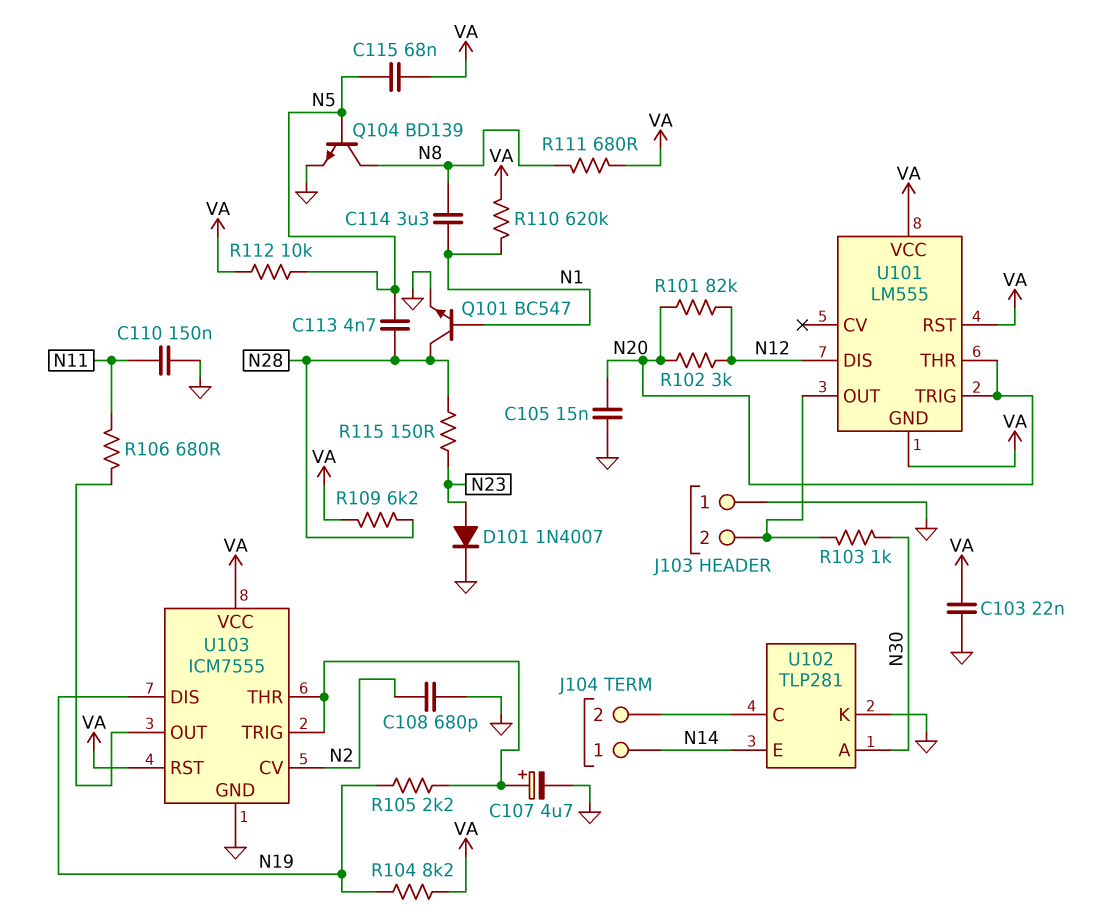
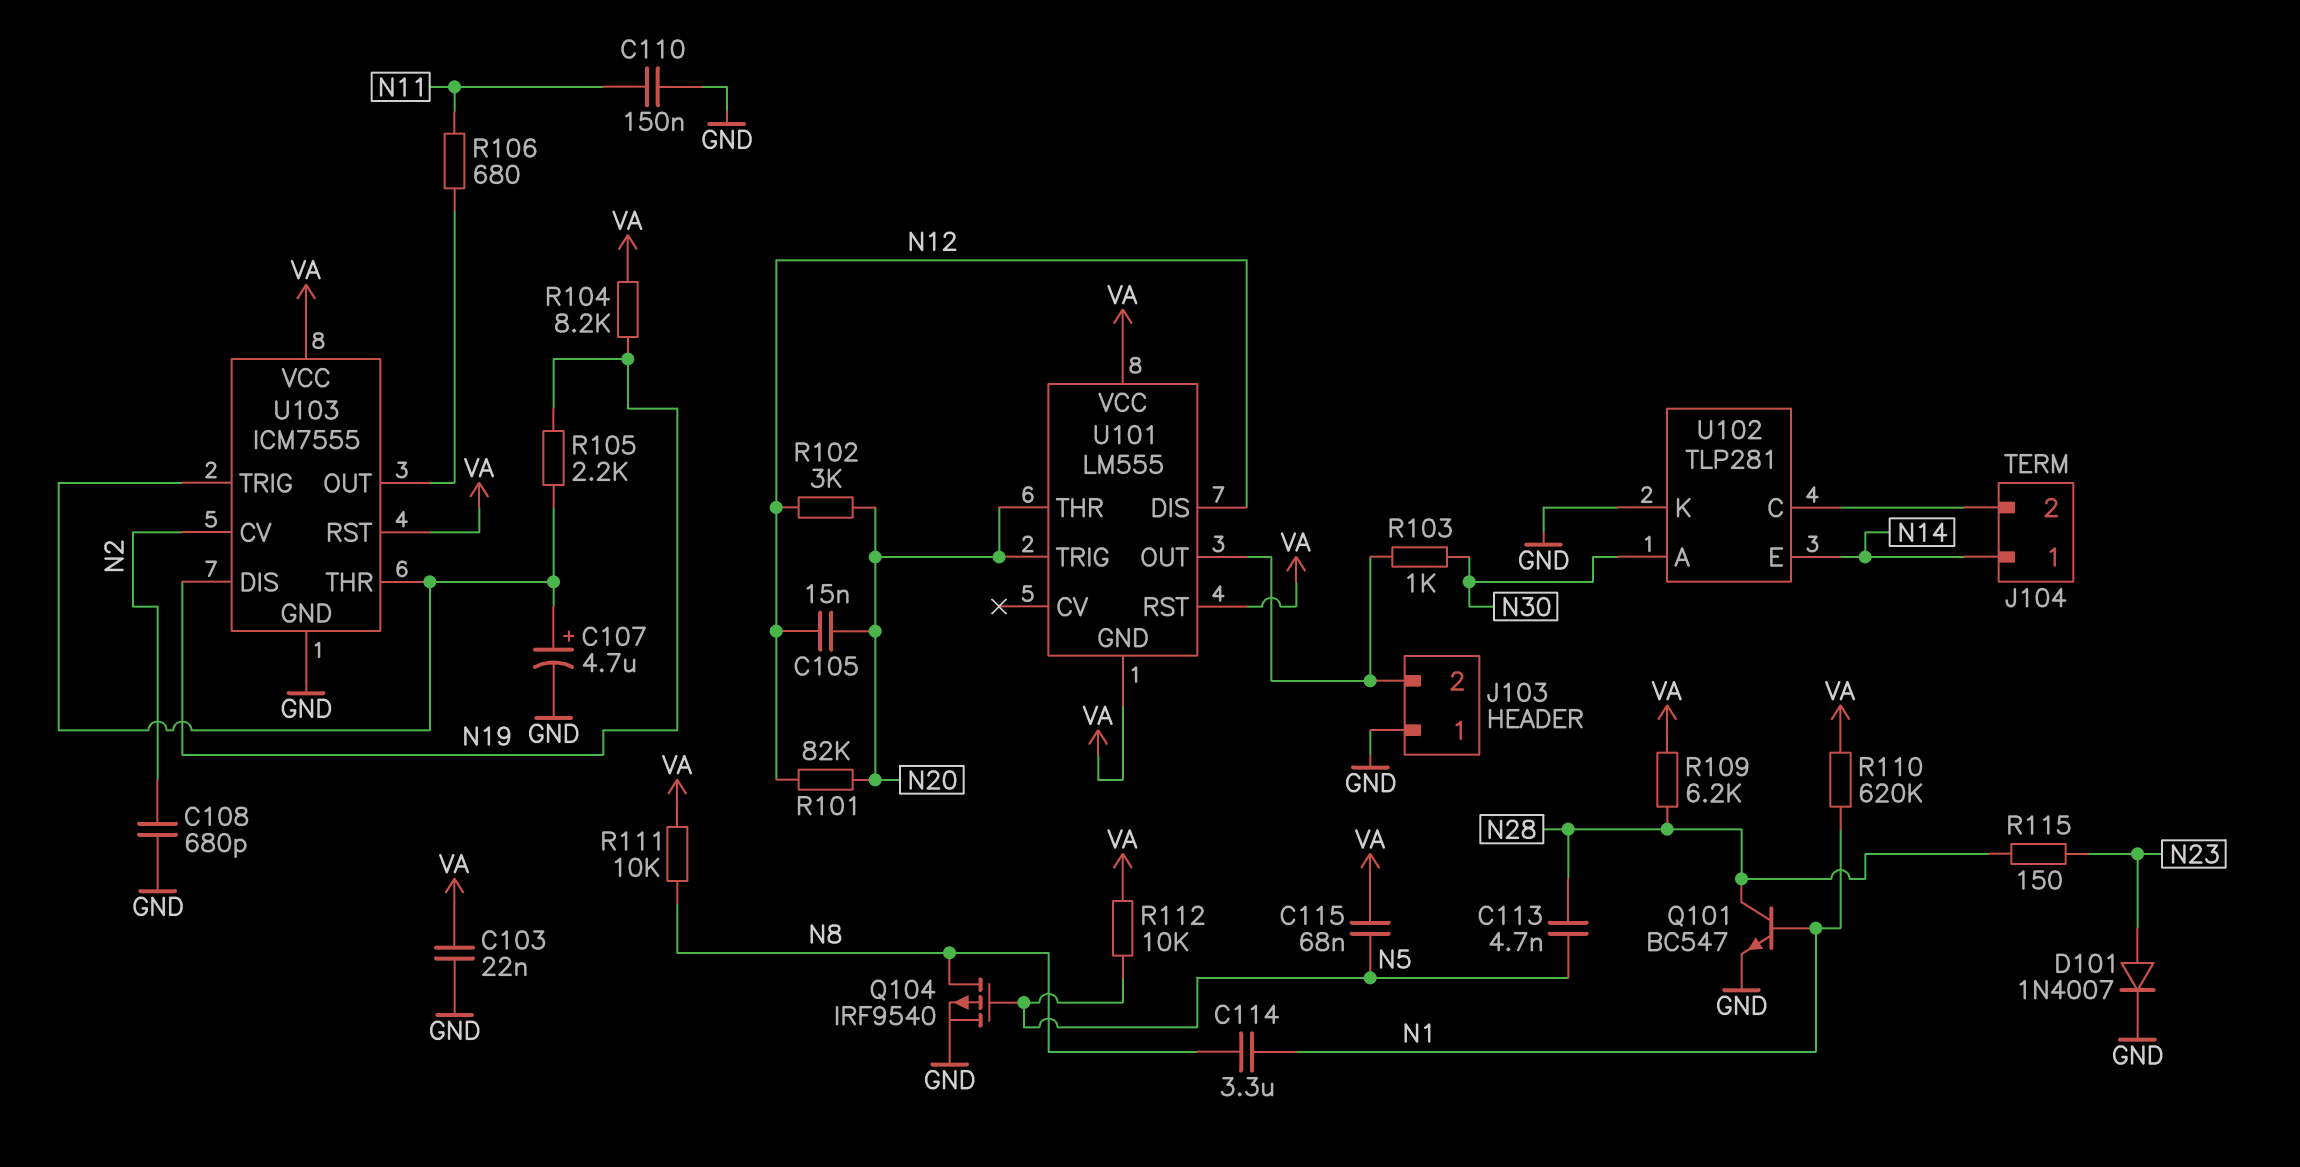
C105: 15nF (GND, N20) -> 15nF (N12, N20)
Q104: NPN BD139 (B N5, C N8, E GND) -> PMOS IRF9540 (G N5, D N8, S GND)
R111: 680 (N8, VA) -> 10k (N8, VA)

